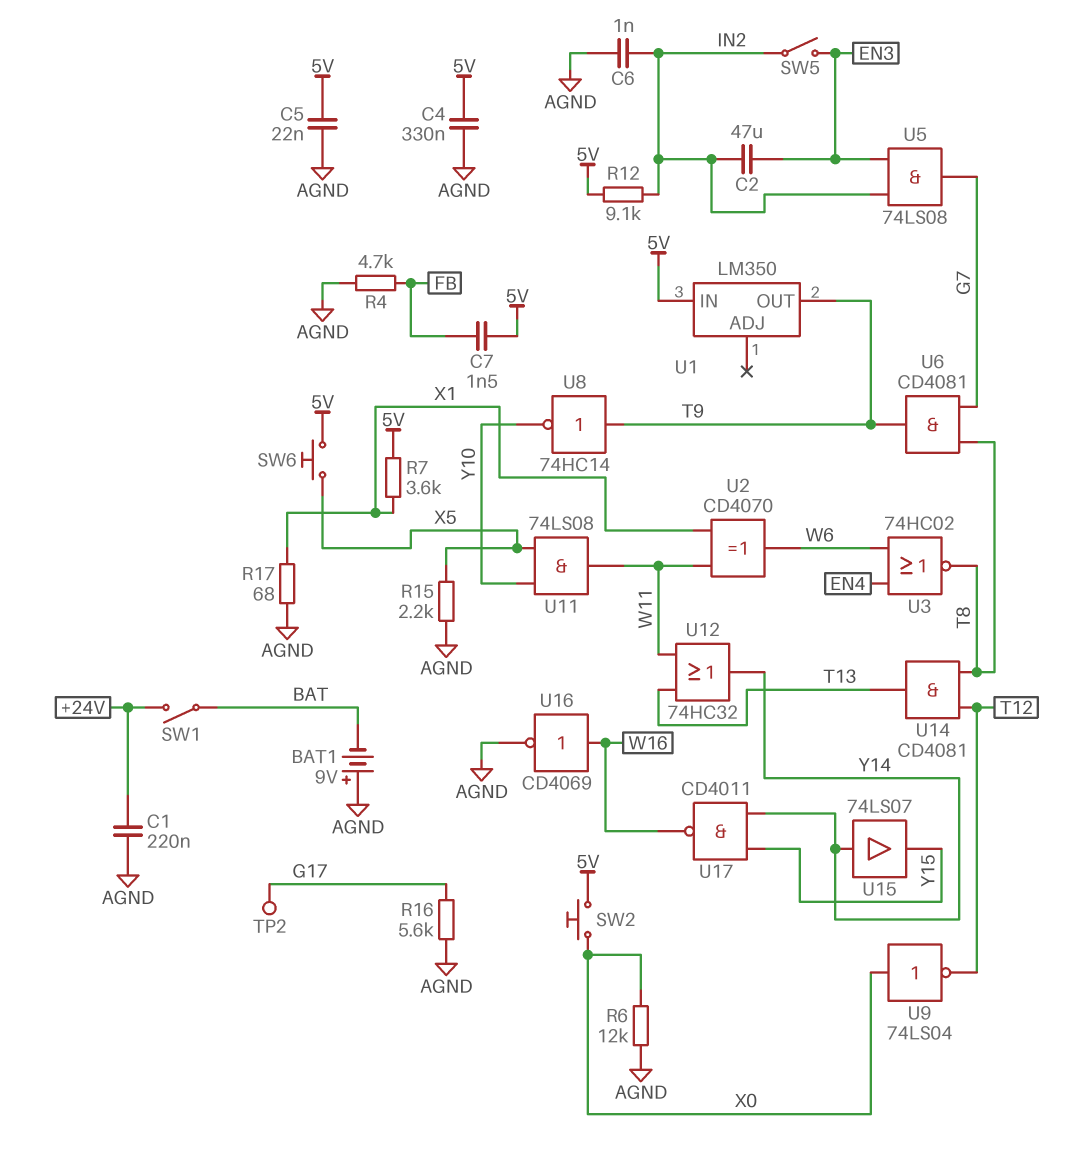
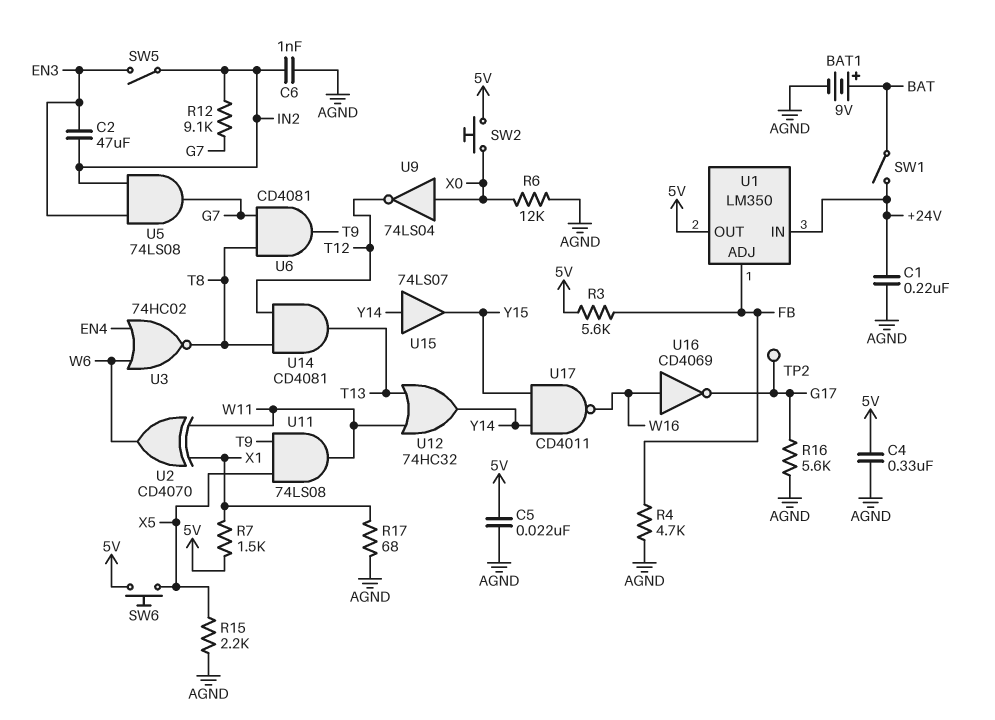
BAT1: 9V (plus AGND, minus BAT) -> 9V (plus BAT, minus AGND)
C7: 1.5nF (5V, FB) -> none
R3: none -> 5.6k (5V, FB)
R7: 3.6k (5V, X1) -> 1.5k (5V, X1)
R12: 9.1k (5V, IN2) -> 9.1k (G7, IN2)
U1 pin ADJ: none -> FB
U1 pin IN: 5V -> +24V
U1 pin OUT: T9 -> 5V
U8: NOT 74HC14 (in T9, out Y10) -> none
U11: AND 74LS08 (in X5, in Y10, out W11) -> AND 74LS08 (in T9, in X5, out W11)
U16: NOT CD4069 (in W16, out AGND) -> NOT CD4069 (in W16, out G17)

